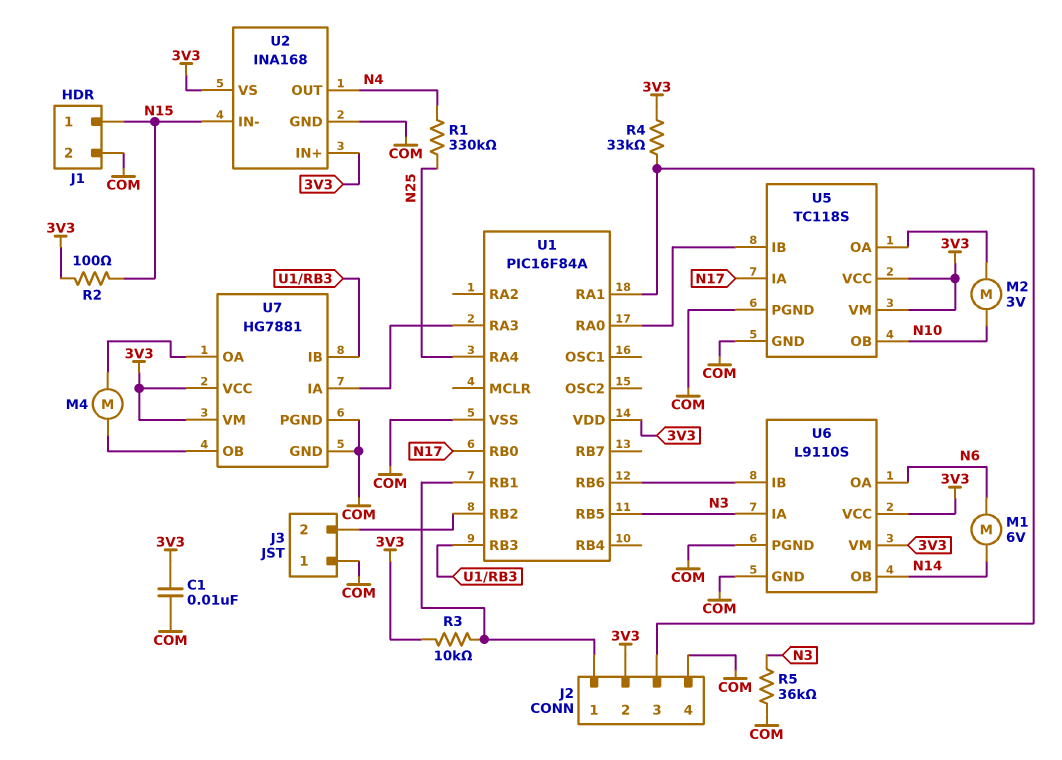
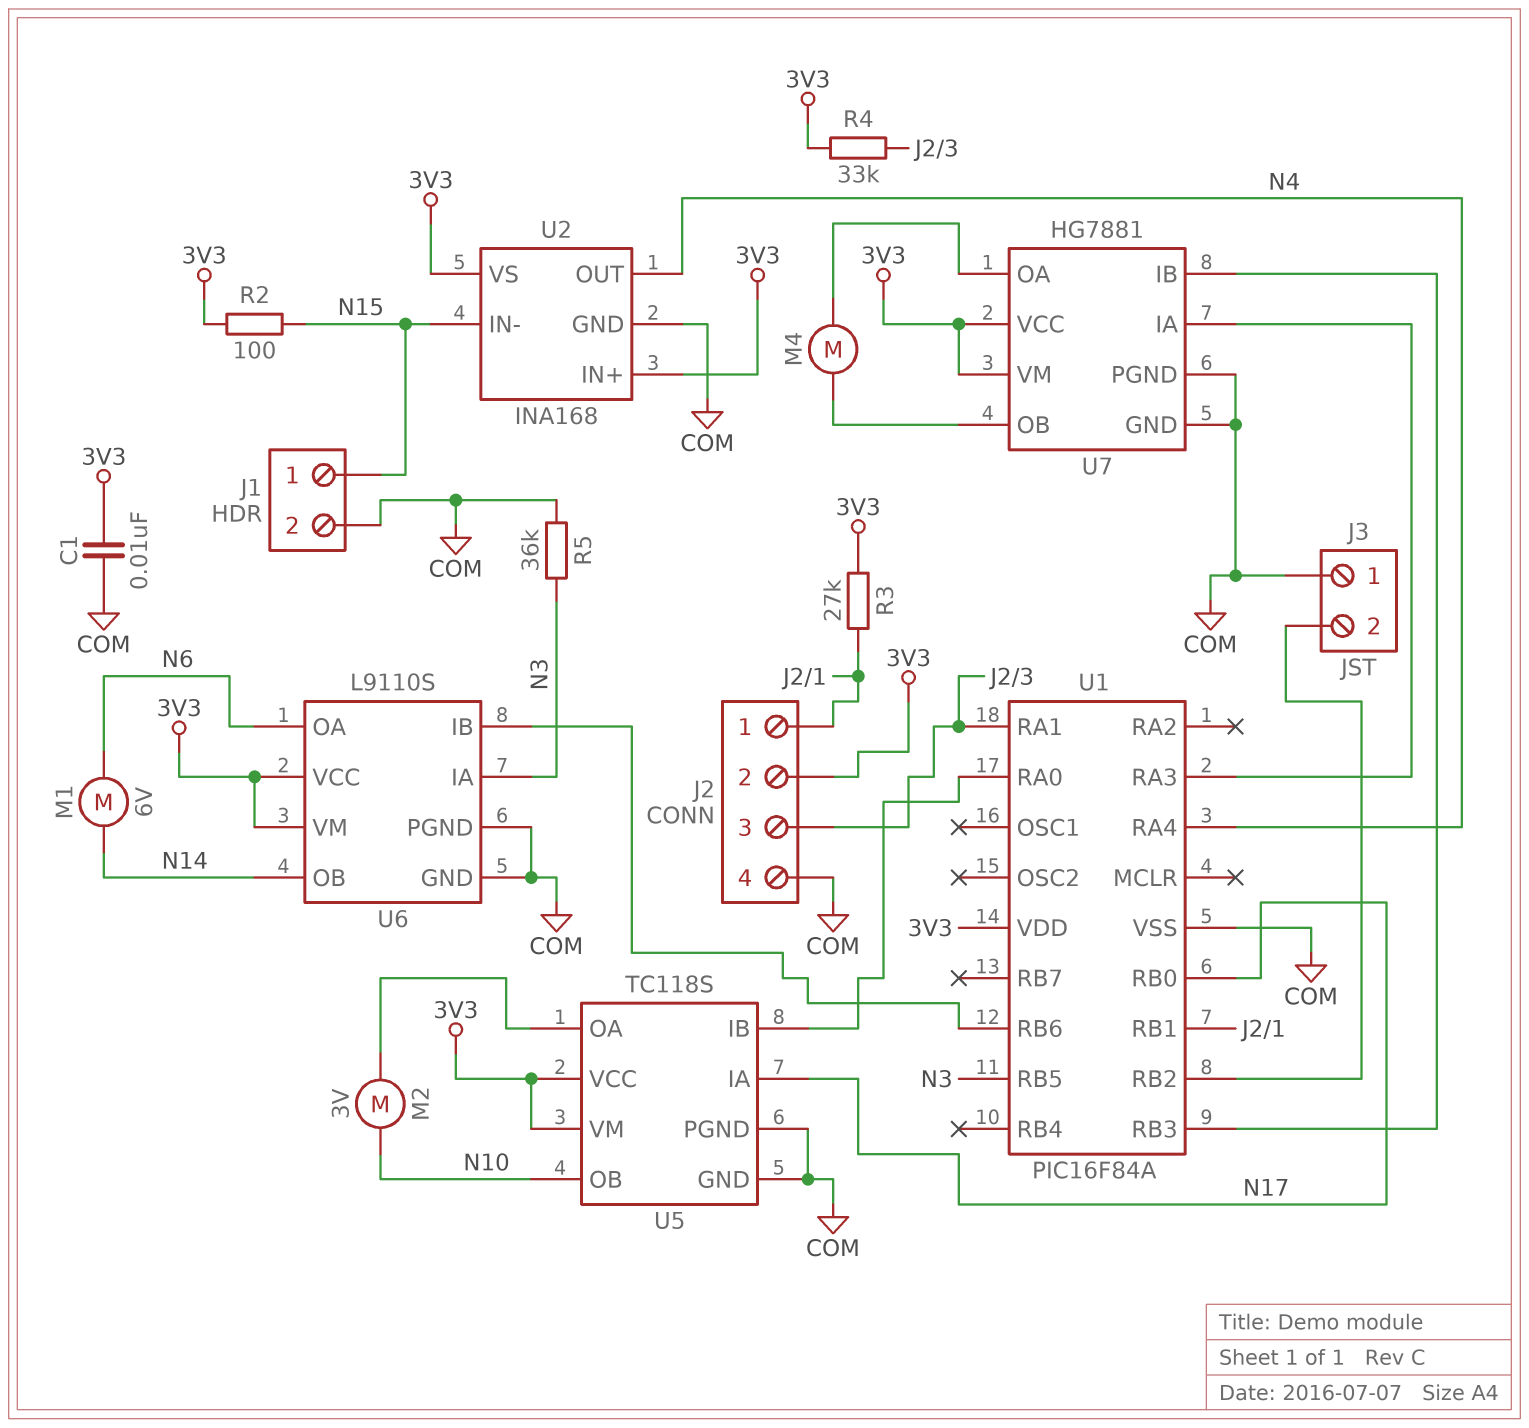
R1: 330k (N4, N25) -> none
R3: 10k (3V3, J2/1) -> 27k (3V3, J2/1)
U1 pin RA4: N25 -> N4

